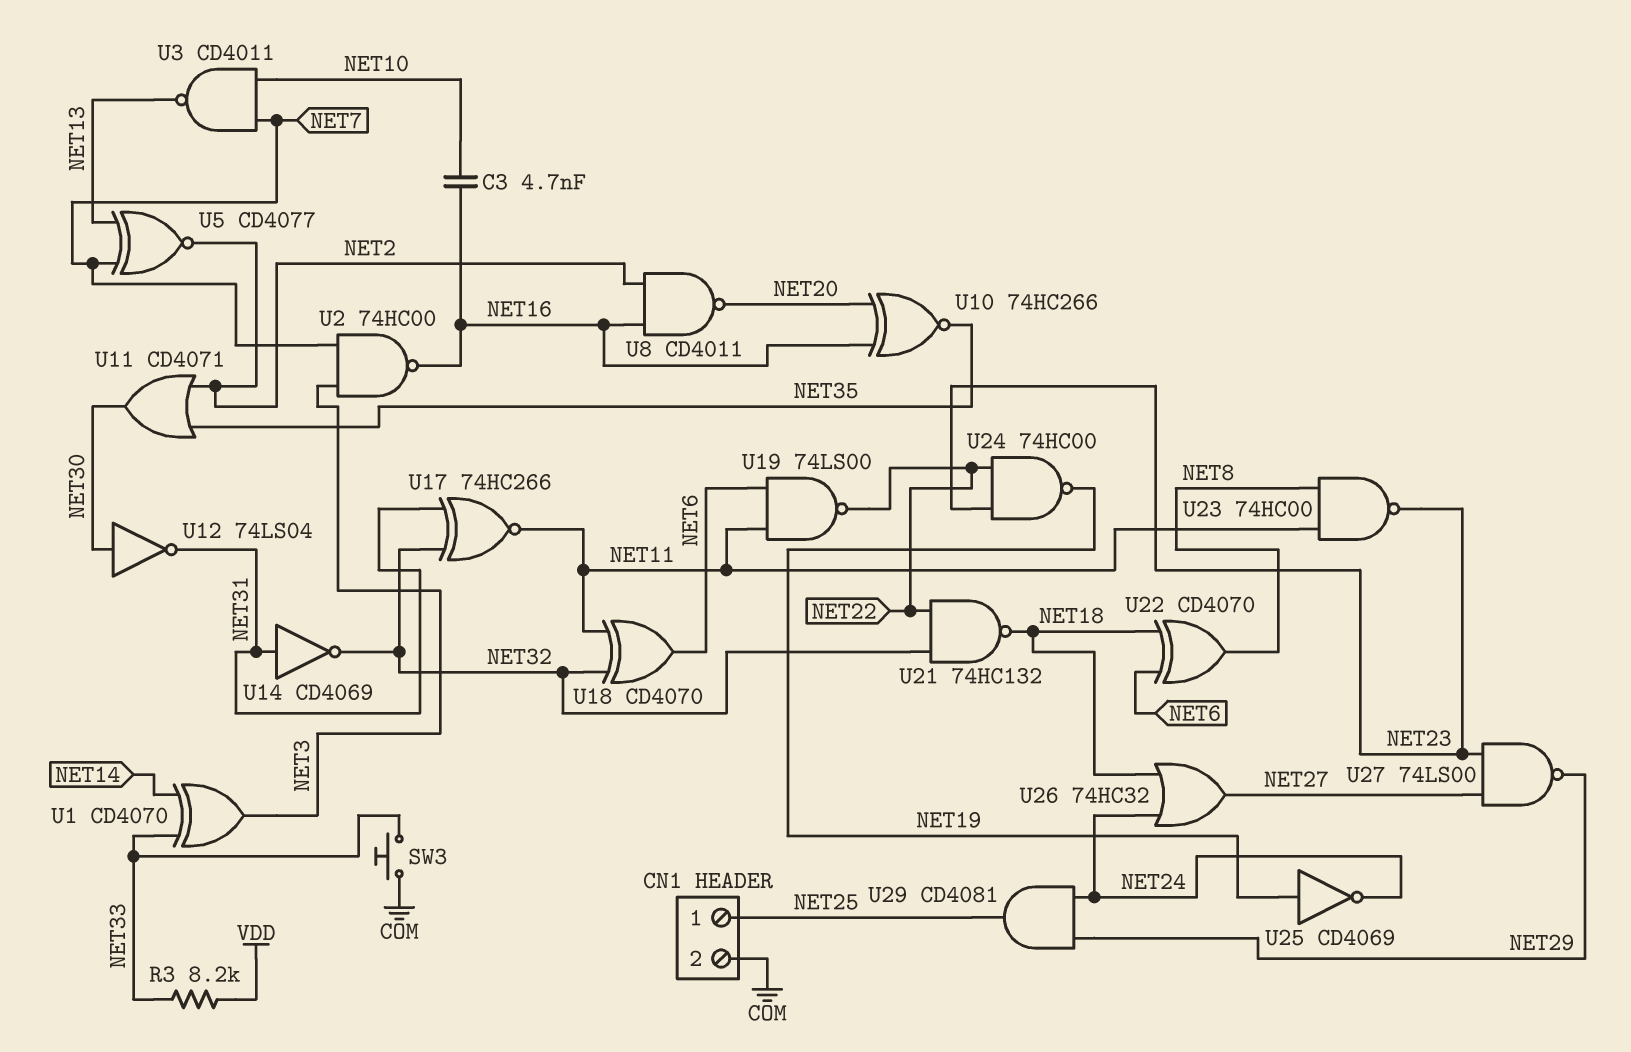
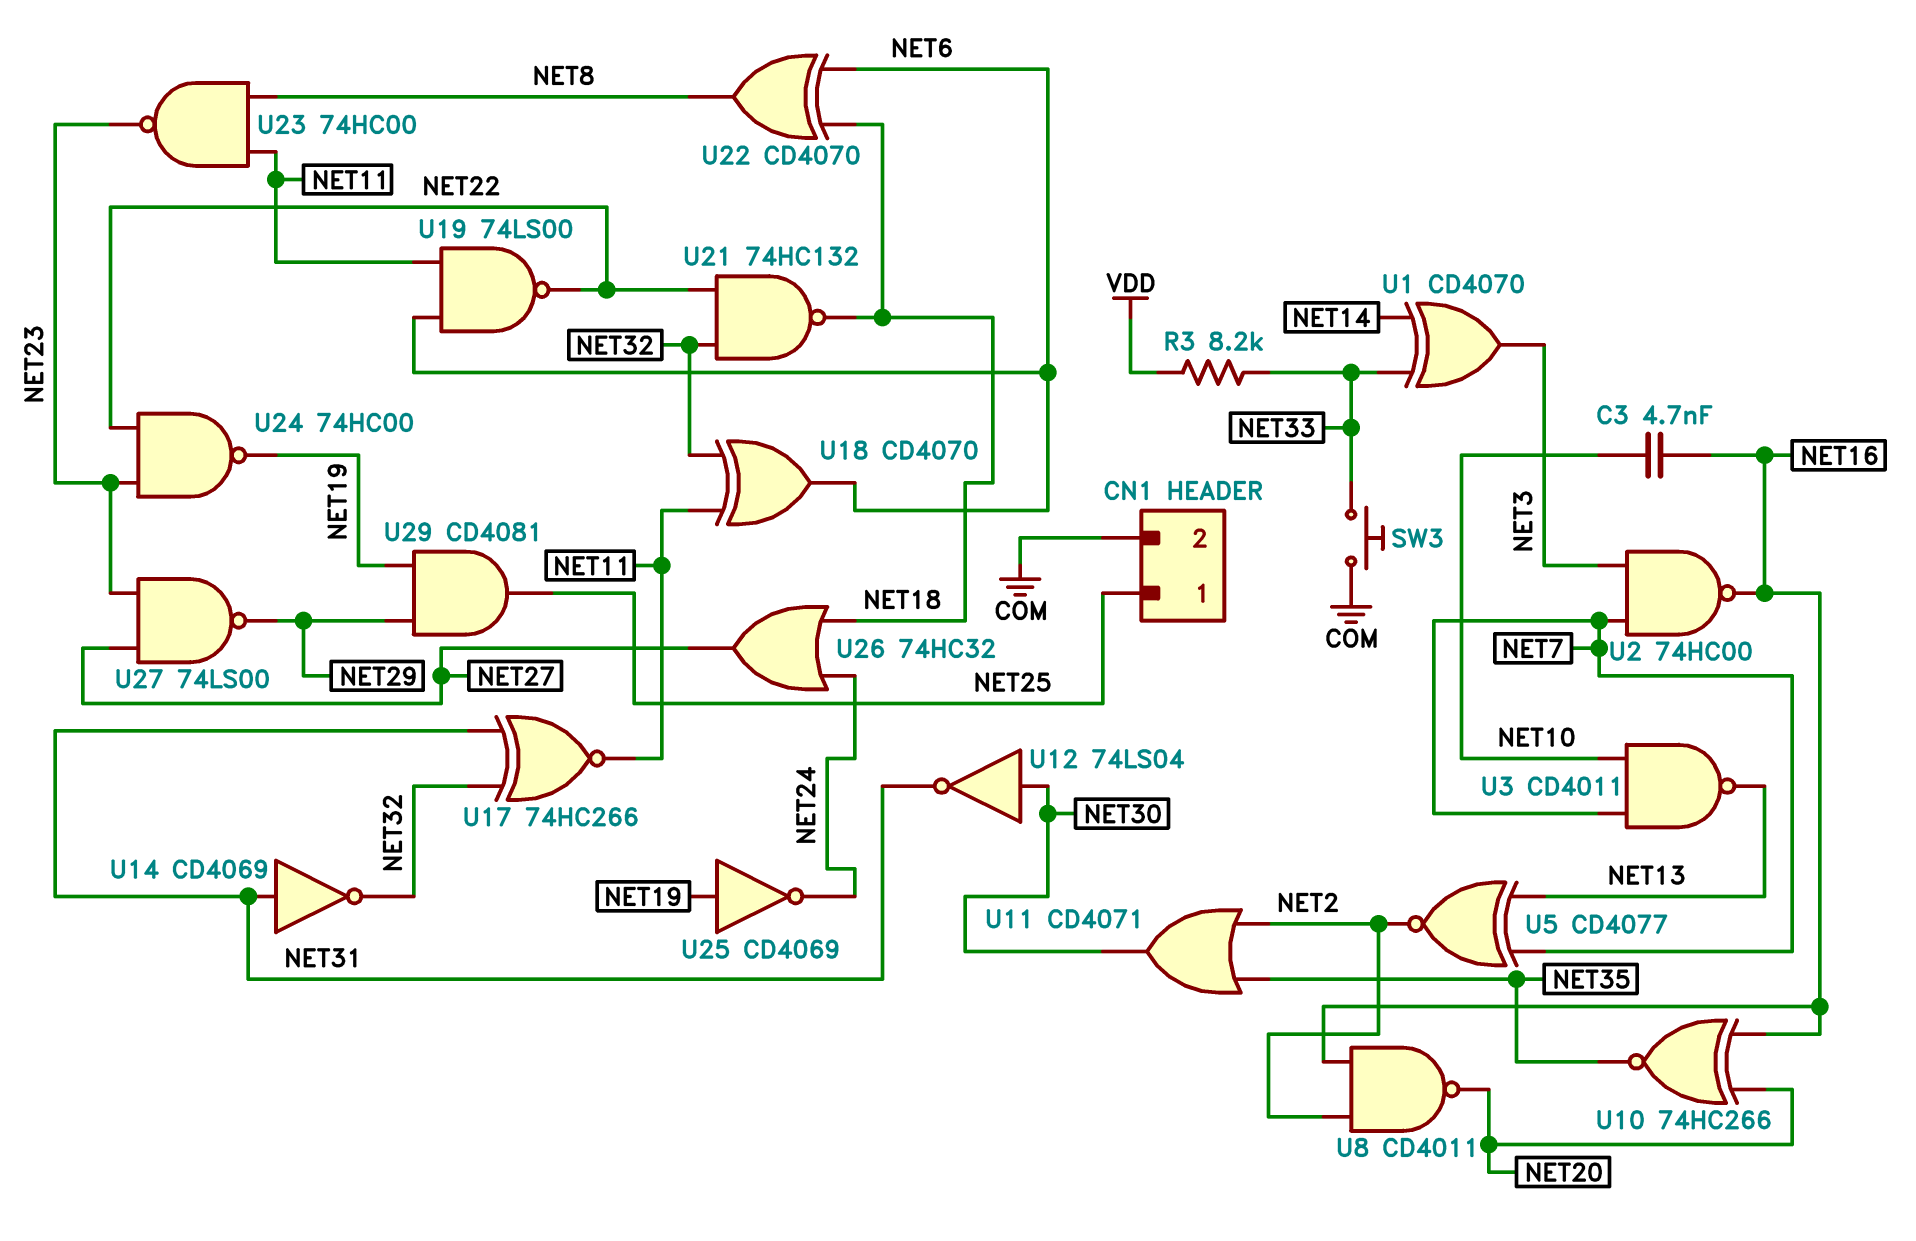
U29: AND CD4081 (in NET24, in NET29, out NET25) -> AND CD4081 (in NET19, in NET29, out NET25)

